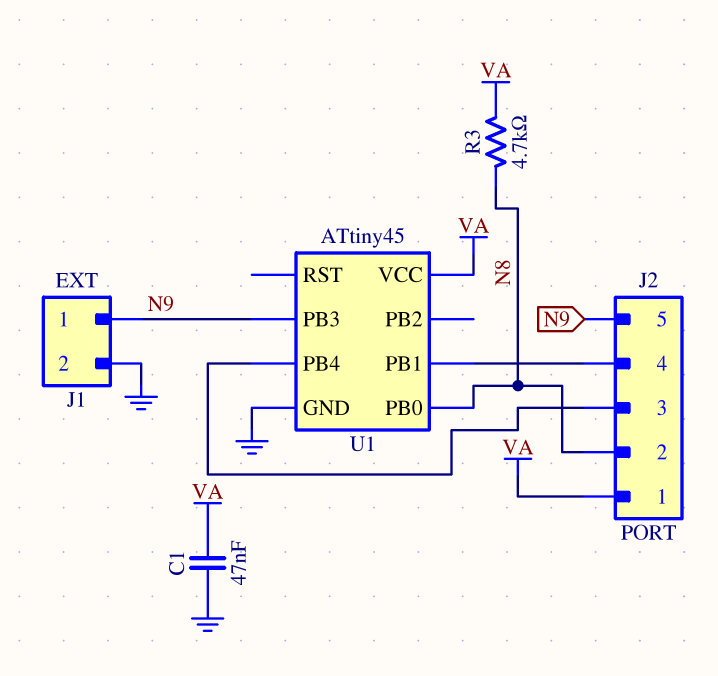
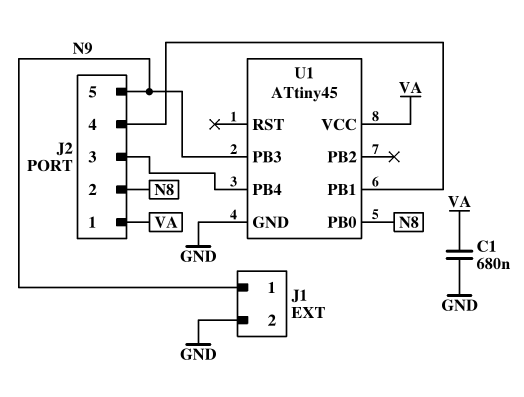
C1: 47nF (GND, VA) -> 680nF (GND, VA)
R3: 4.7k (N8, VA) -> none

